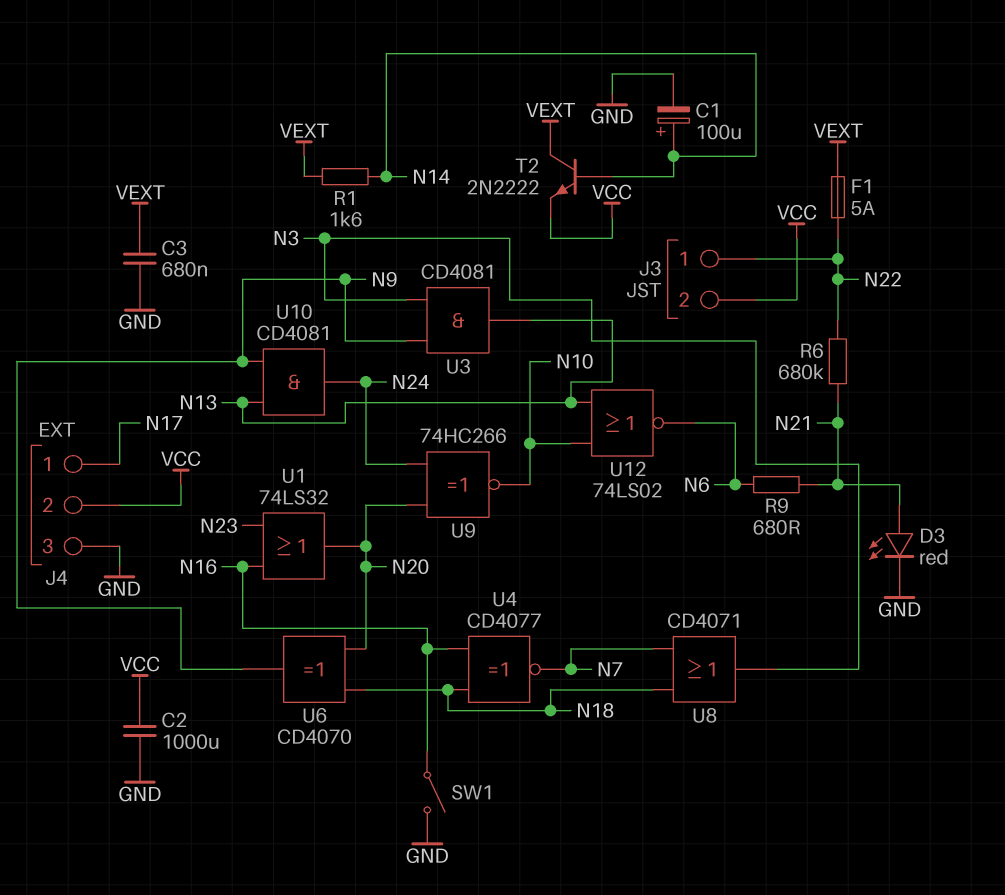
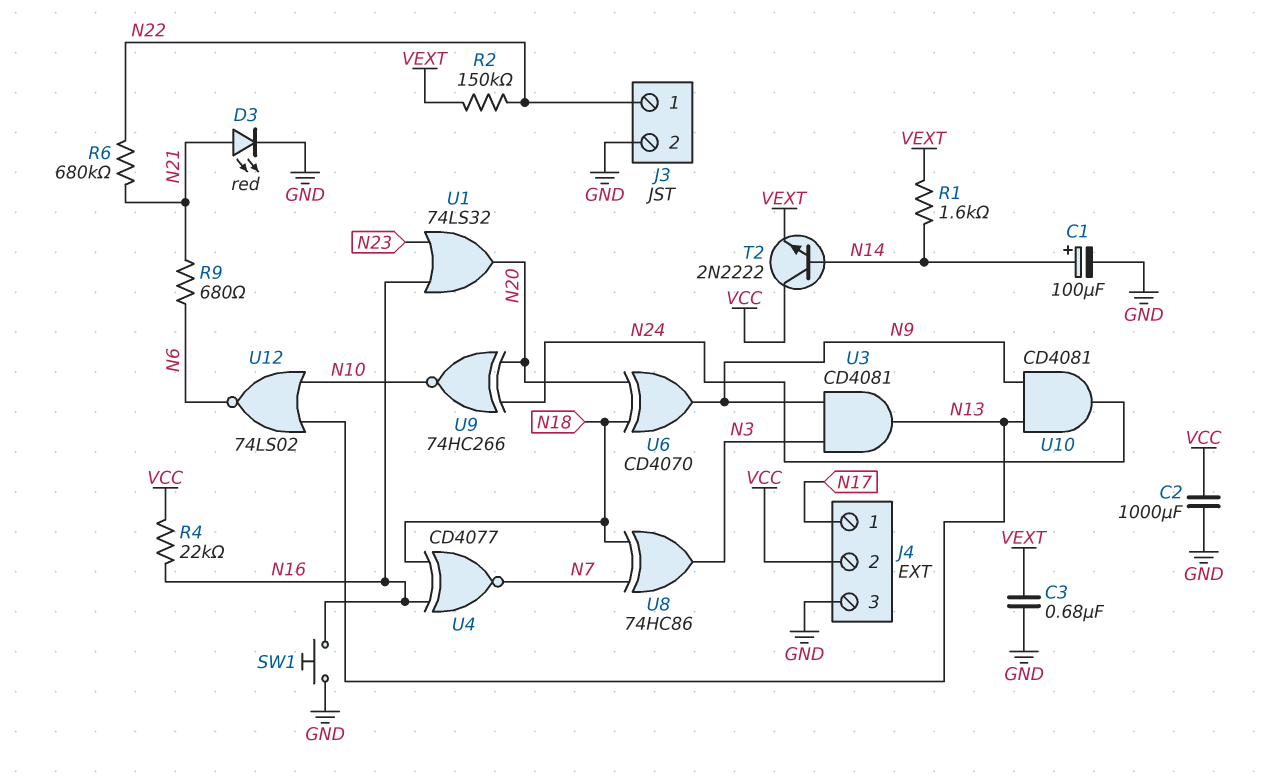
F1: 5A (N22, VEXT) -> none
J3 pin 2: VCC -> GND
R2: none -> 150k (N22, VEXT)
R4: none -> 22k (N16, VCC)
SW1: switch (GND, N16) -> button (GND, N16)
T2: NPN 2N2222 (B N14, C VEXT, E VCC) -> NPN 2N2222 (B N14, C VCC, E VEXT)
U8: OR CD4071 (in N7, in N18, out N3) -> XOR 74HC86 (in N7, in N18, out N3)

